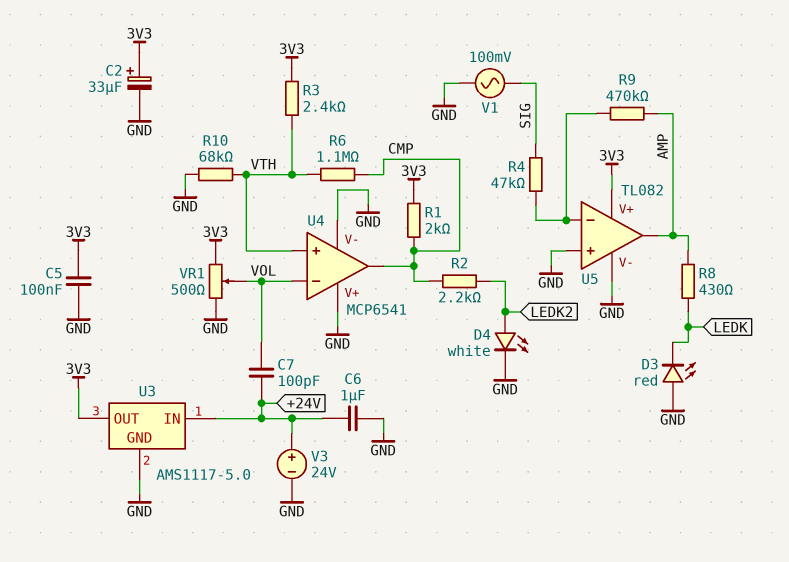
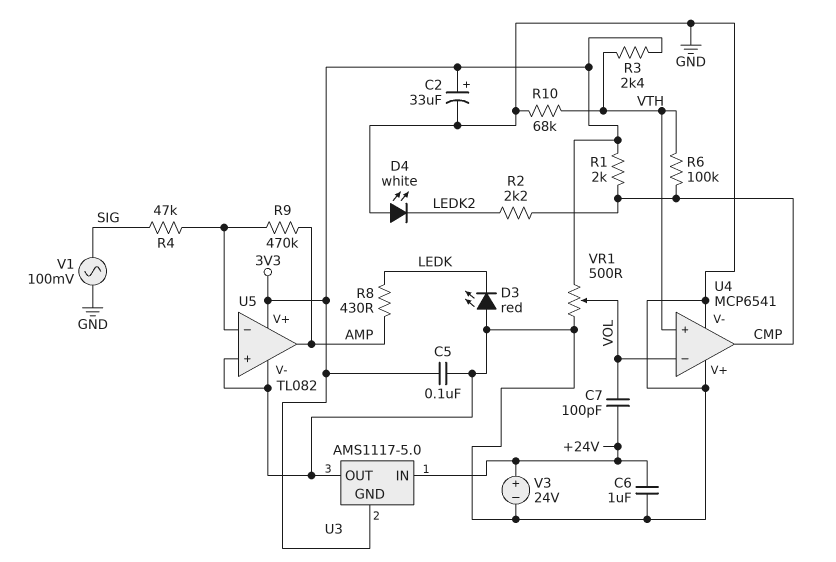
D4: LED white (A LEDK2, K GND) -> LED white (A GND, K LEDK2)
R6: 1.1M (CMP, VTH) -> 100k (CMP, VTH)
U3 pin GND: GND -> 3V3
U3 pin OUT: 3V3 -> GND

